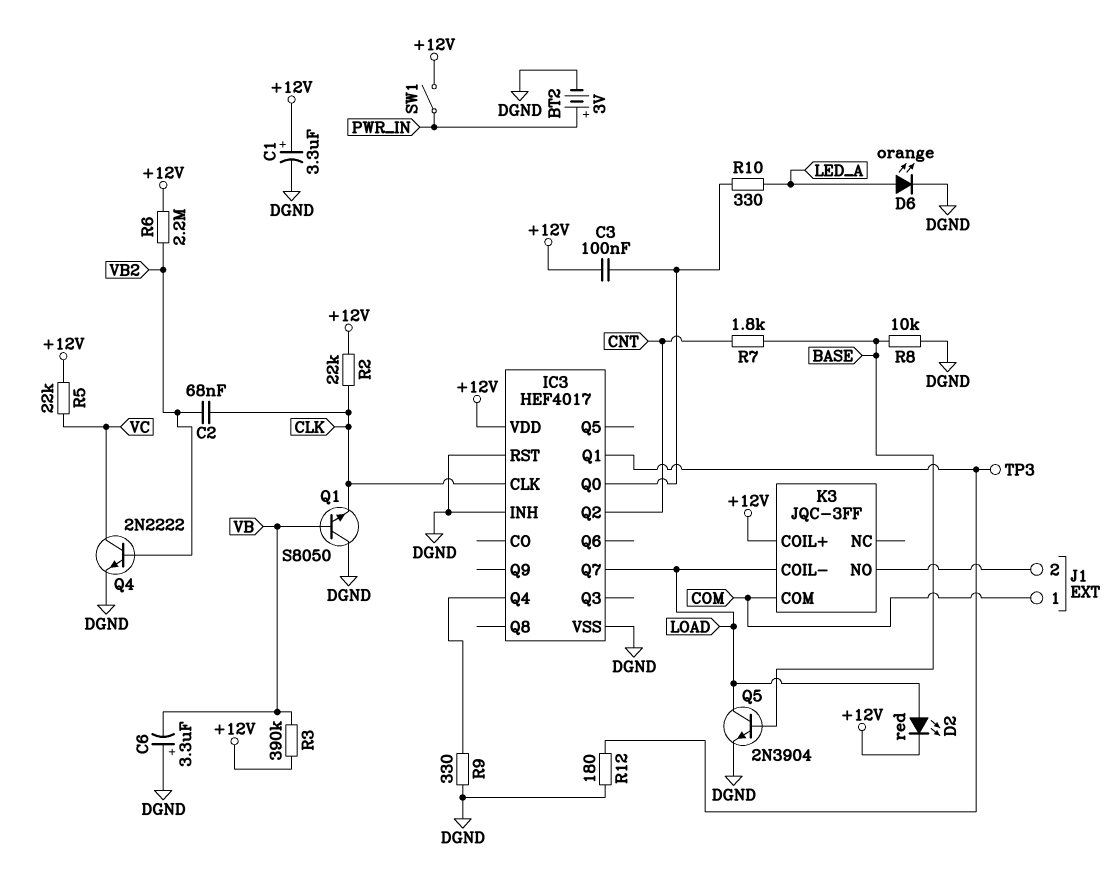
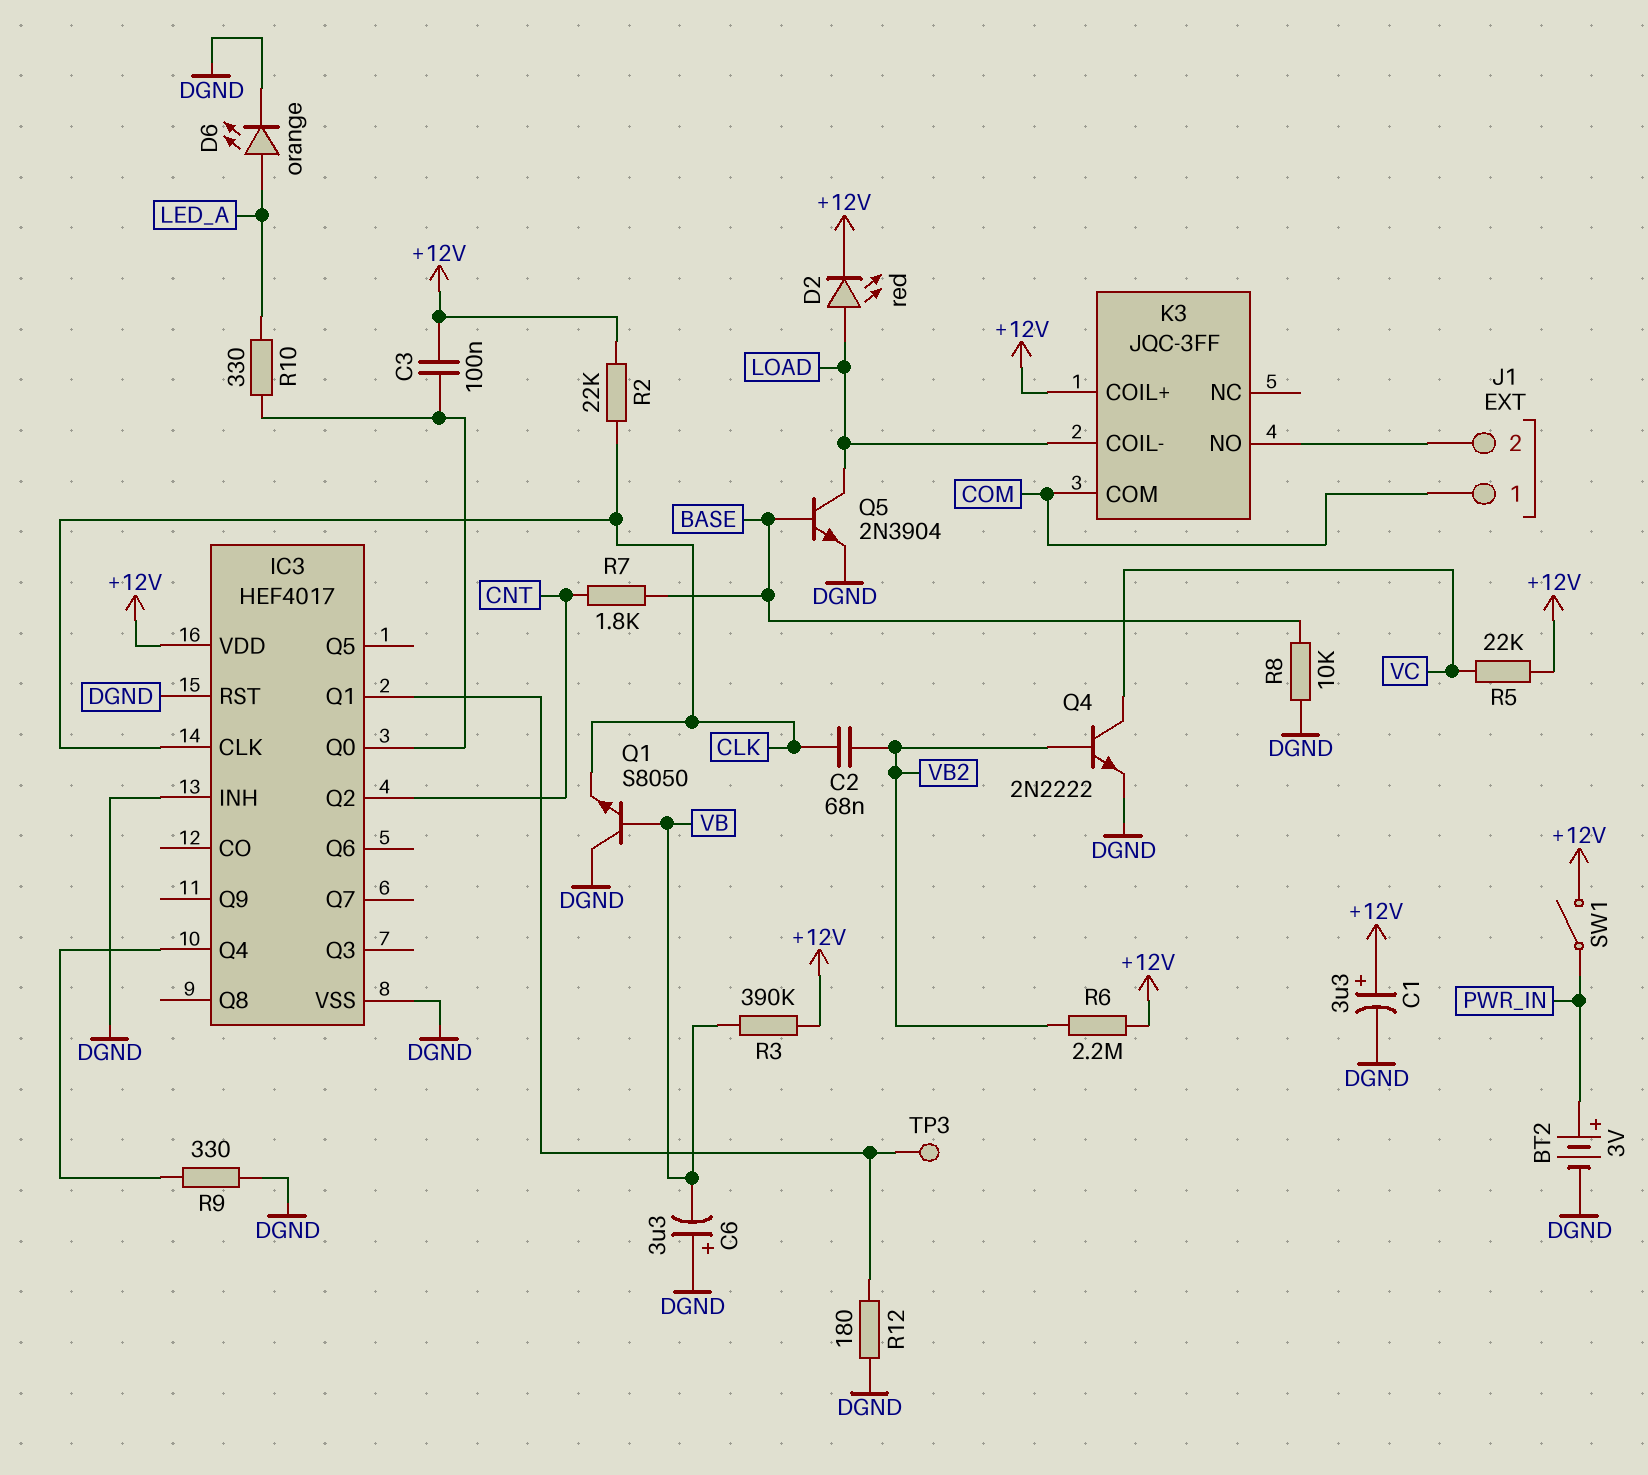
IC3 pin Q7: LOAD -> none

